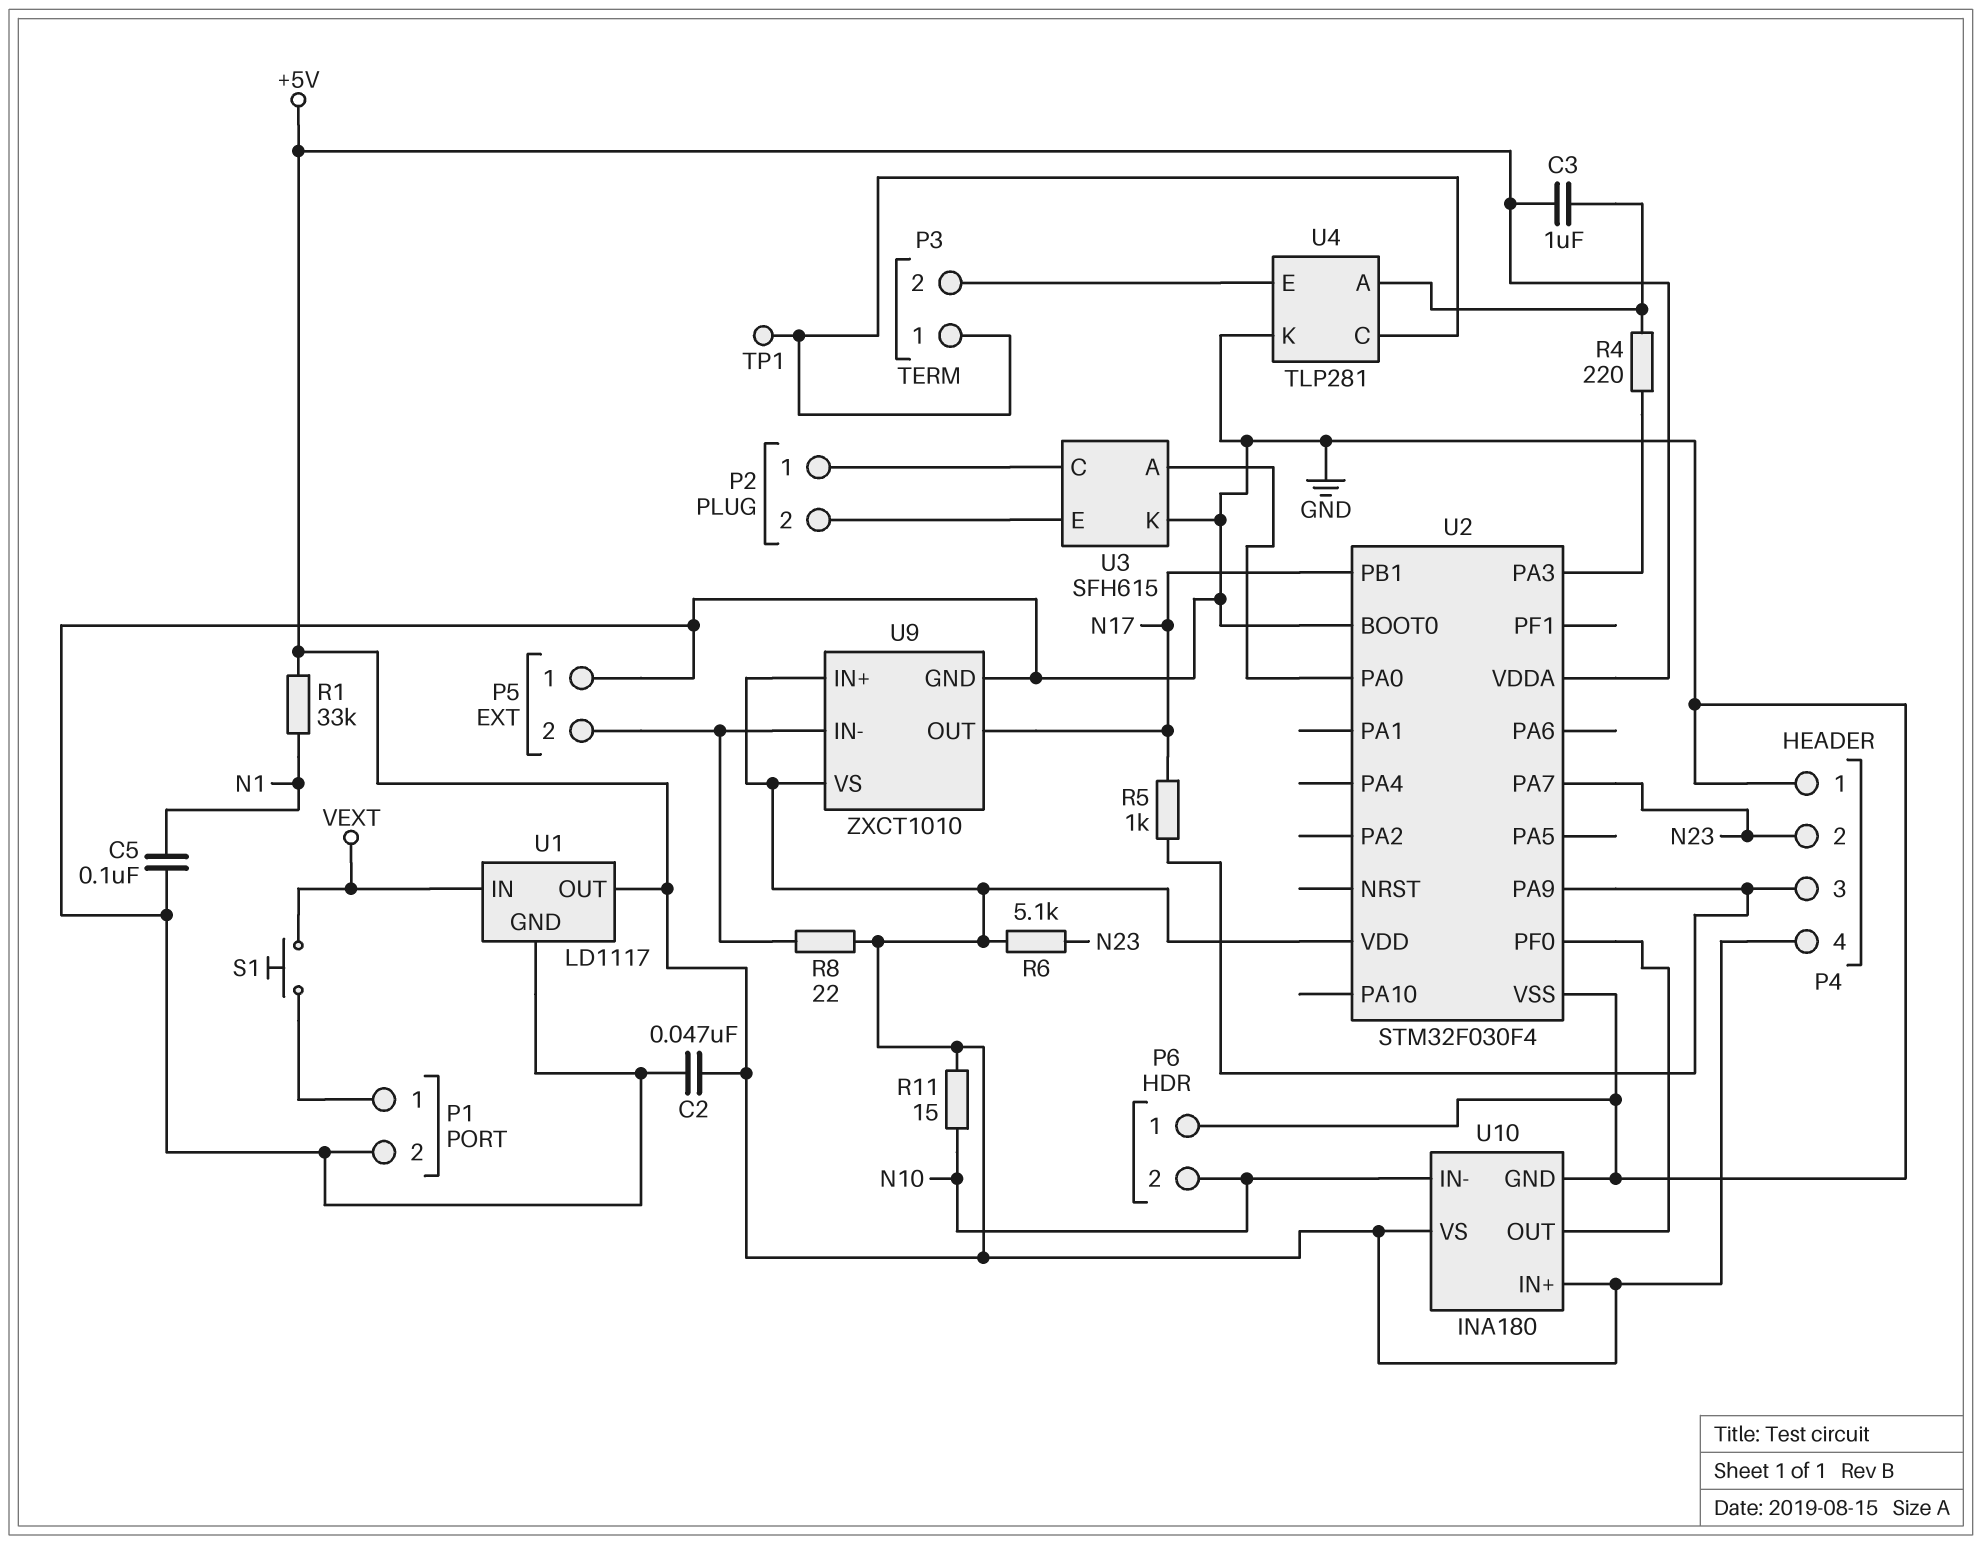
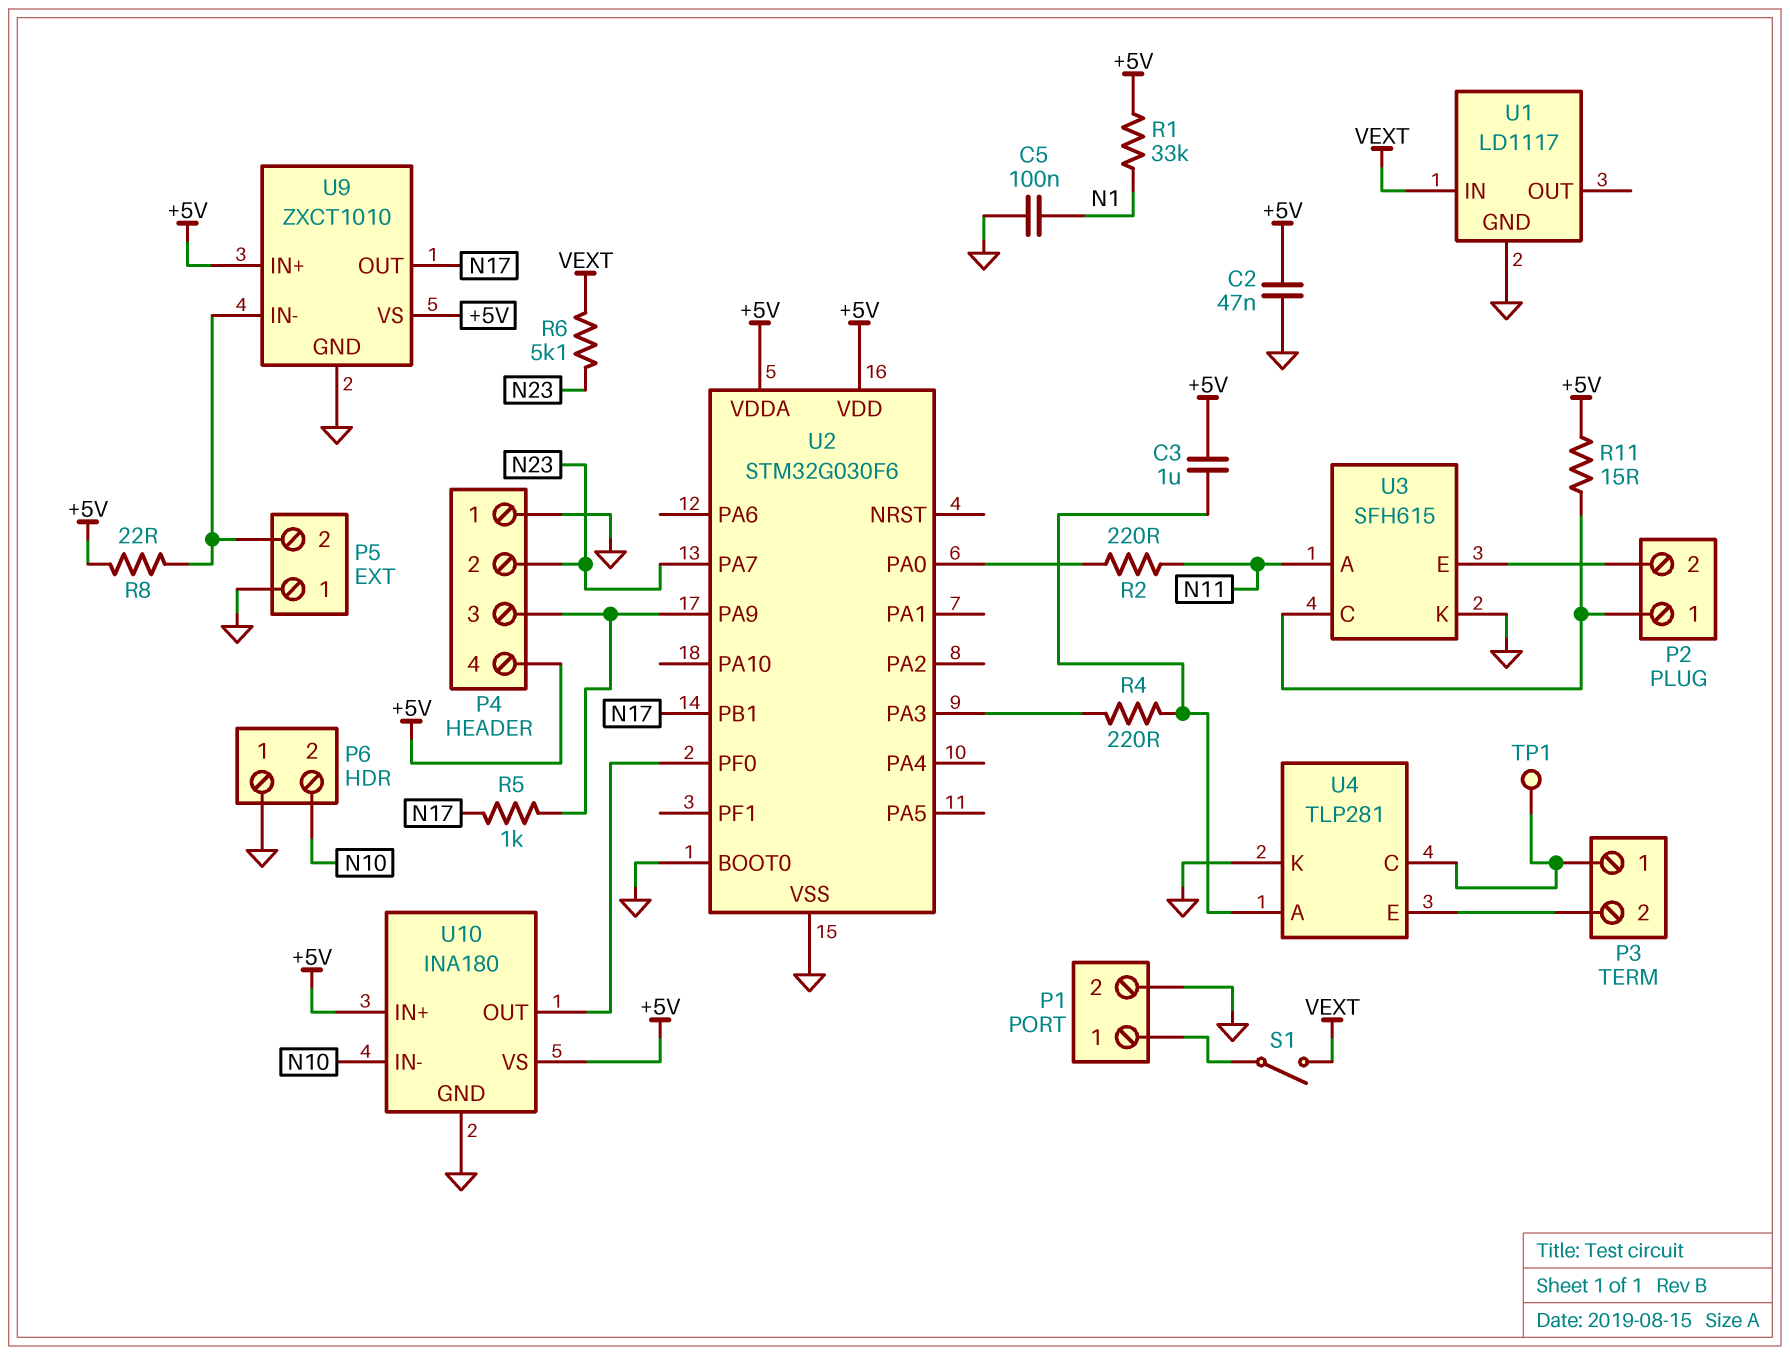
R2: none -> 220 (N11, U2/PA0)
R6: 5.1k (+5V, N23) -> 5.1k (N23, VEXT)
R11: 15 (+5V, N10) -> 15 (+5V, P2/1)
S1: button (P1/1, VEXT) -> switch (P1/1, VEXT)
U1 pin OUT: +5V -> none
U2: STM32F030F4 -> STM32G030F6
U3 pin A: U2/PA0 -> N11

